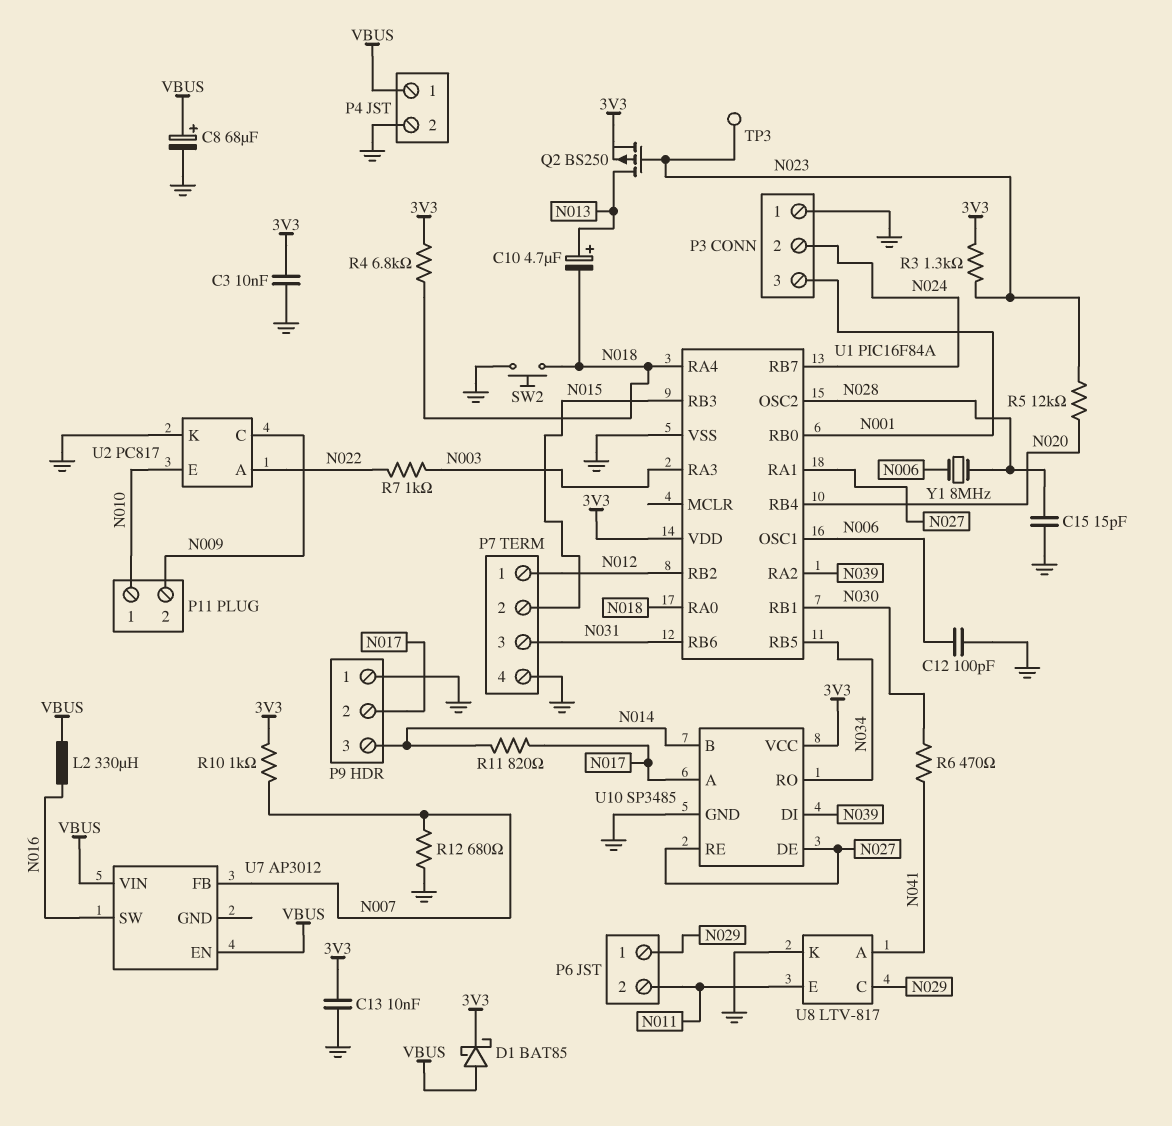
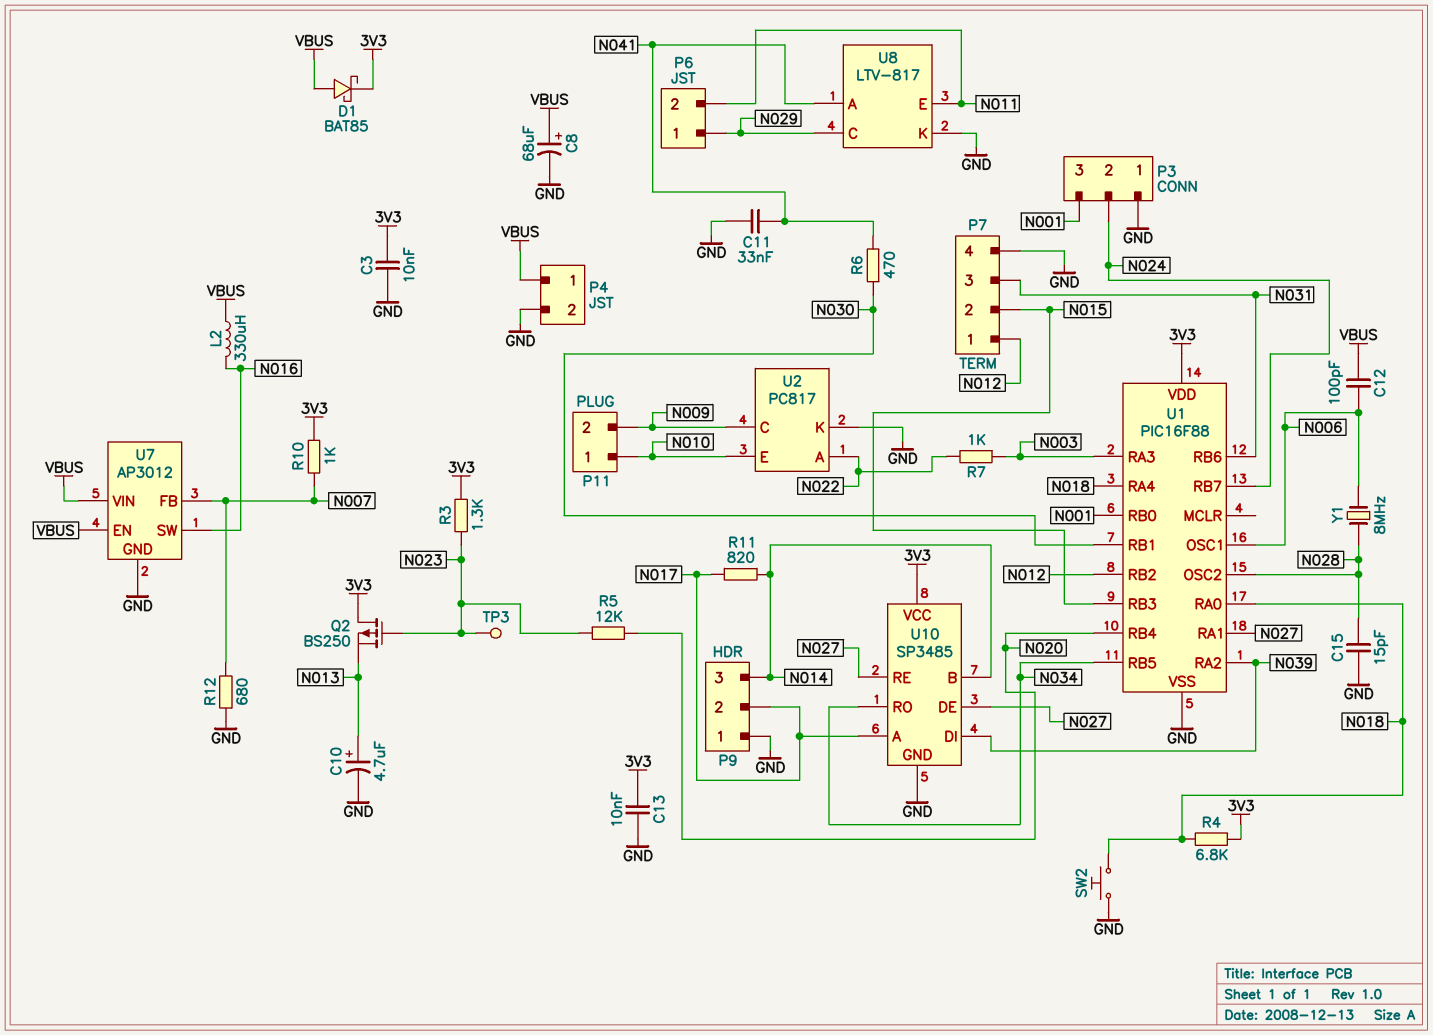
C10: 4.7uF (plus N013, minus N018) -> 4.7uF (plus N013, minus GND)
C11: none -> 33nF (GND, N041)
C12: 100pF (GND, N006) -> 100pF (N006, VBUS)
Q2: PMOS BS250 (G N023, D N013, S 3V3) -> PMOS BS250 (G N023, D 3V3, S N013)
U1: PIC16F84A -> PIC16F88
U7 pin GND: none -> GND

